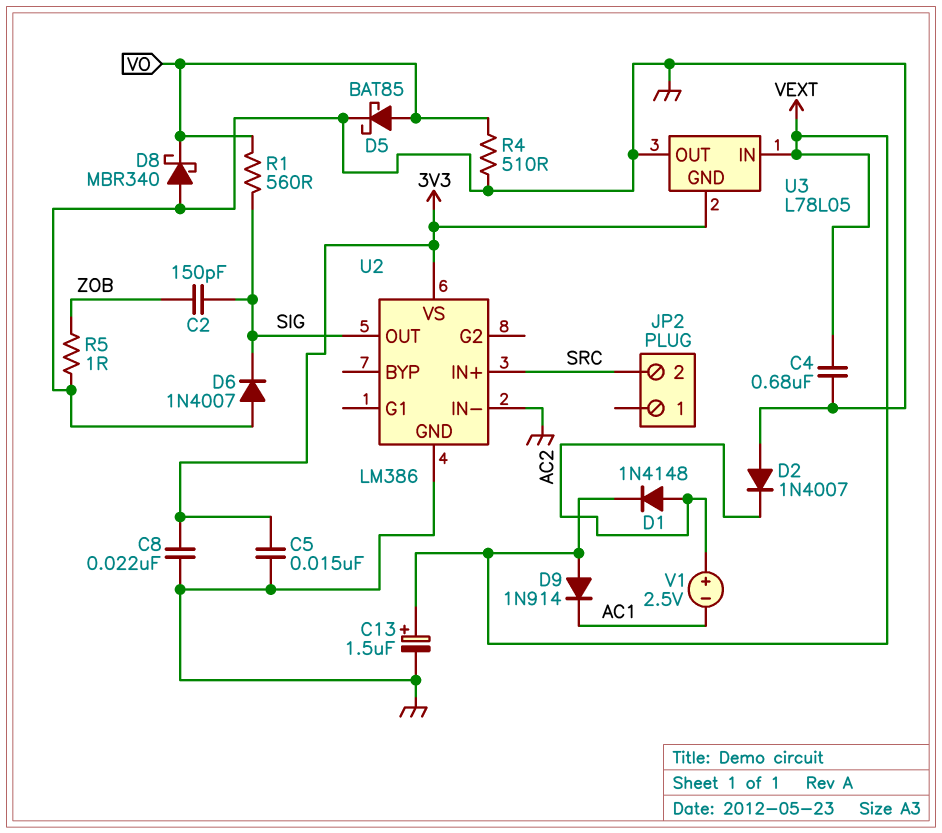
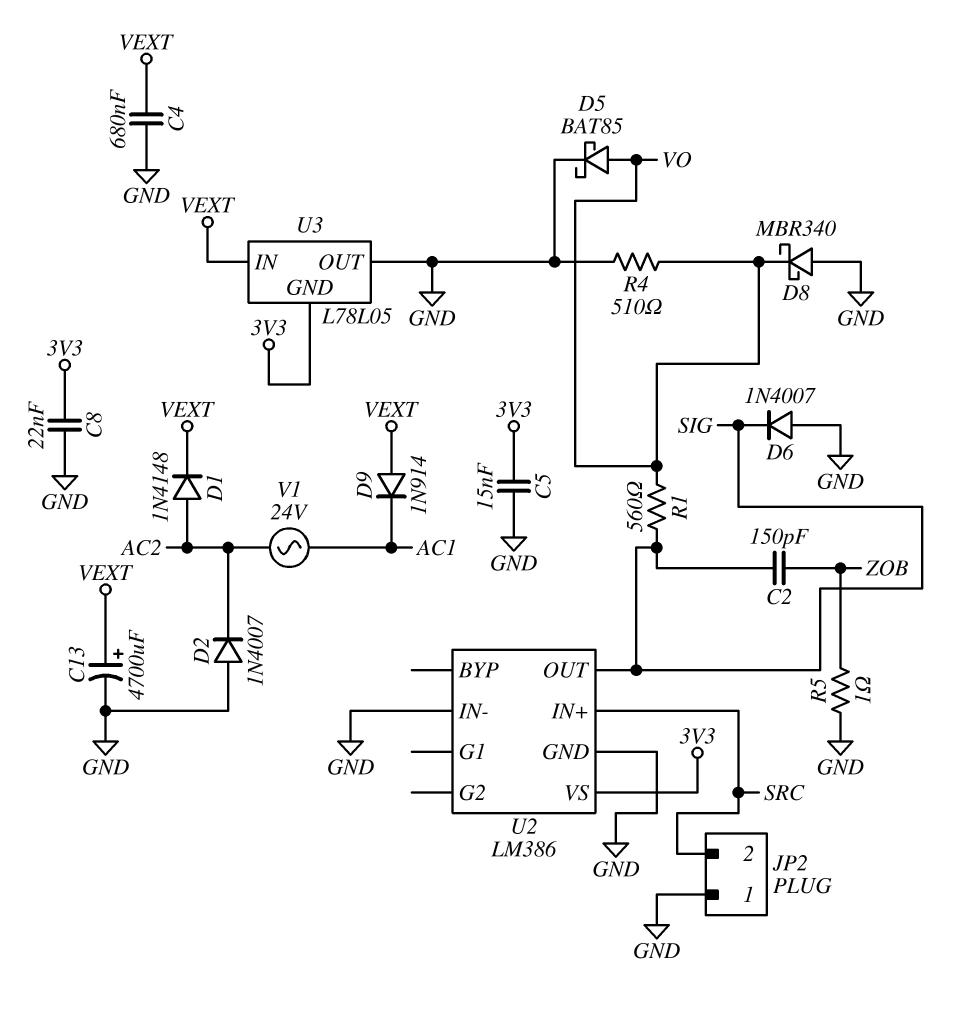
C13: 1.5uF (plus VEXT, minus GND) -> 4700uF (plus VEXT, minus GND)
JP2 pin 1: none -> GND
V1: 2.5V (plus AC2, minus AC1) -> AC 24V (AC1, AC2)

